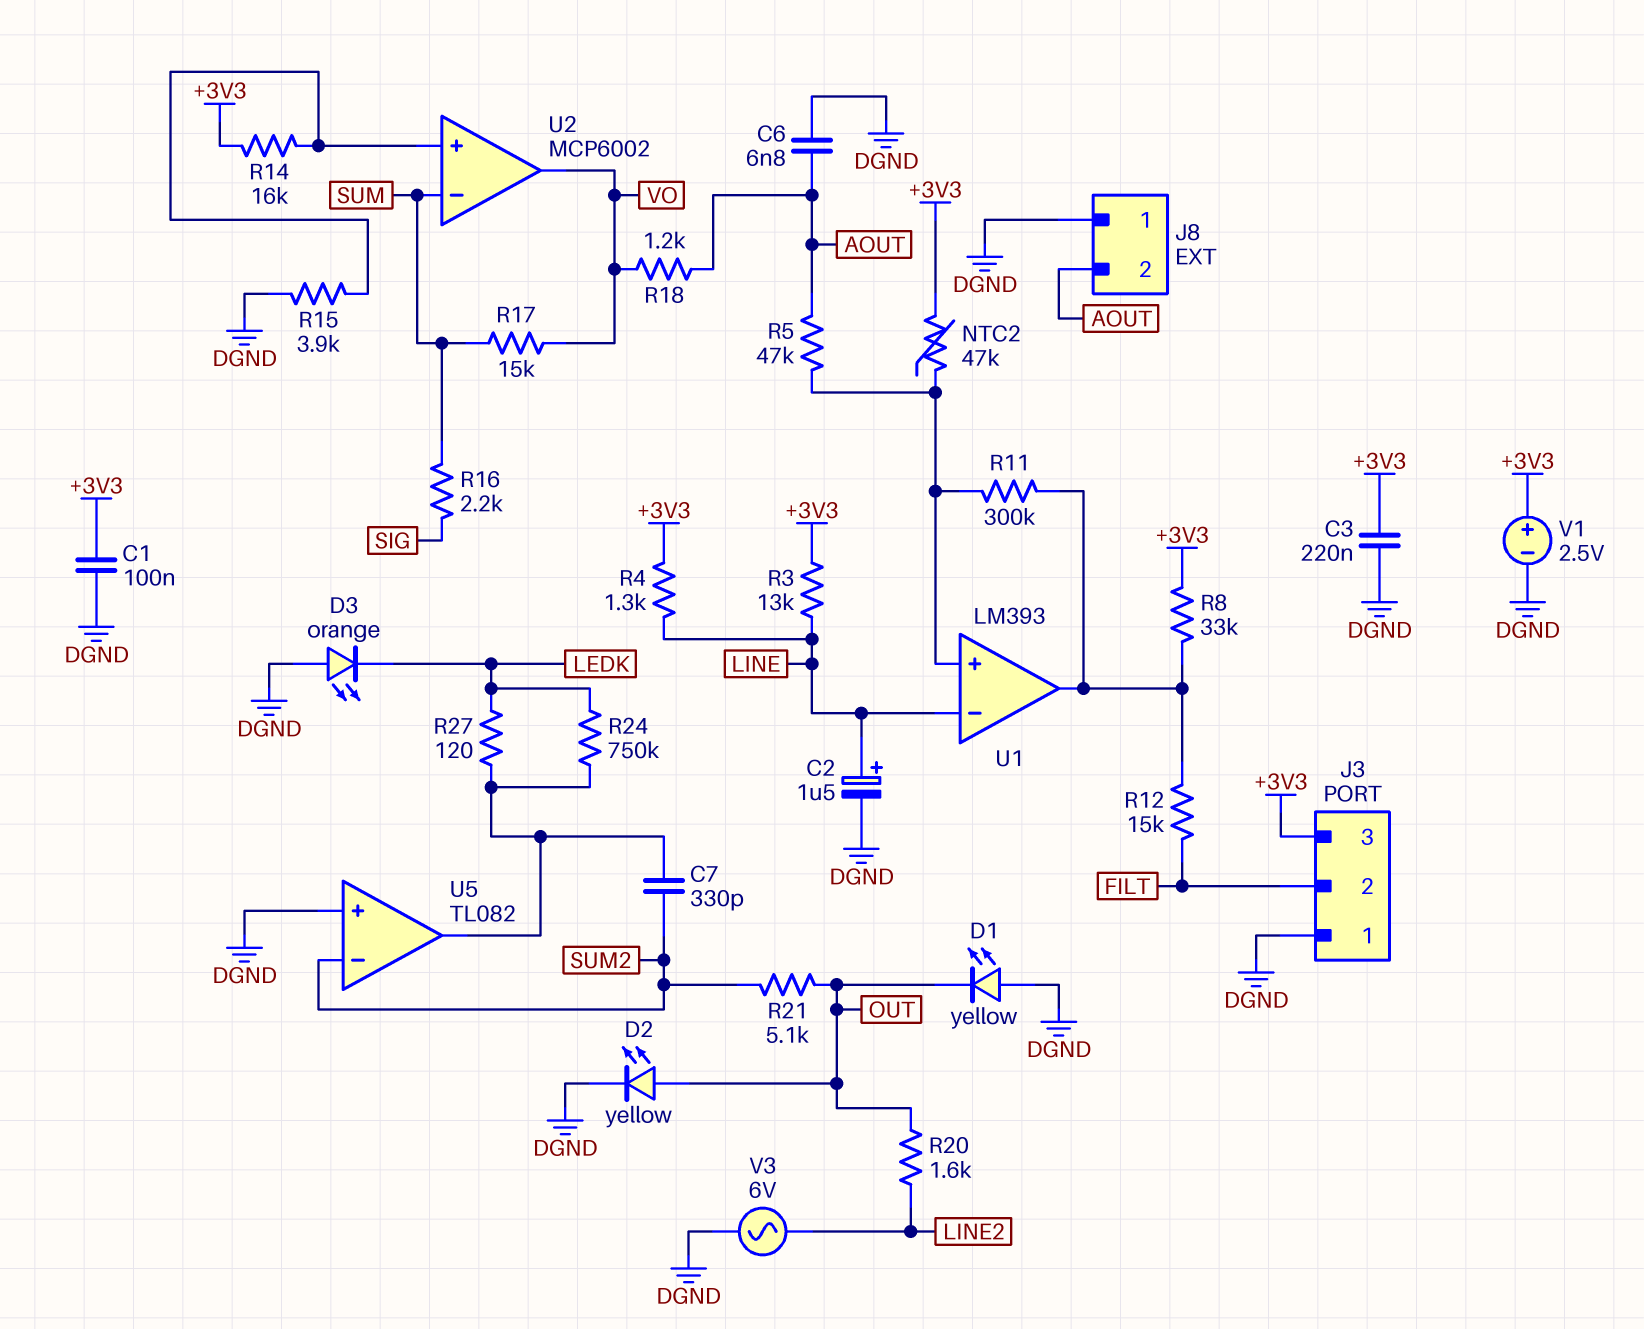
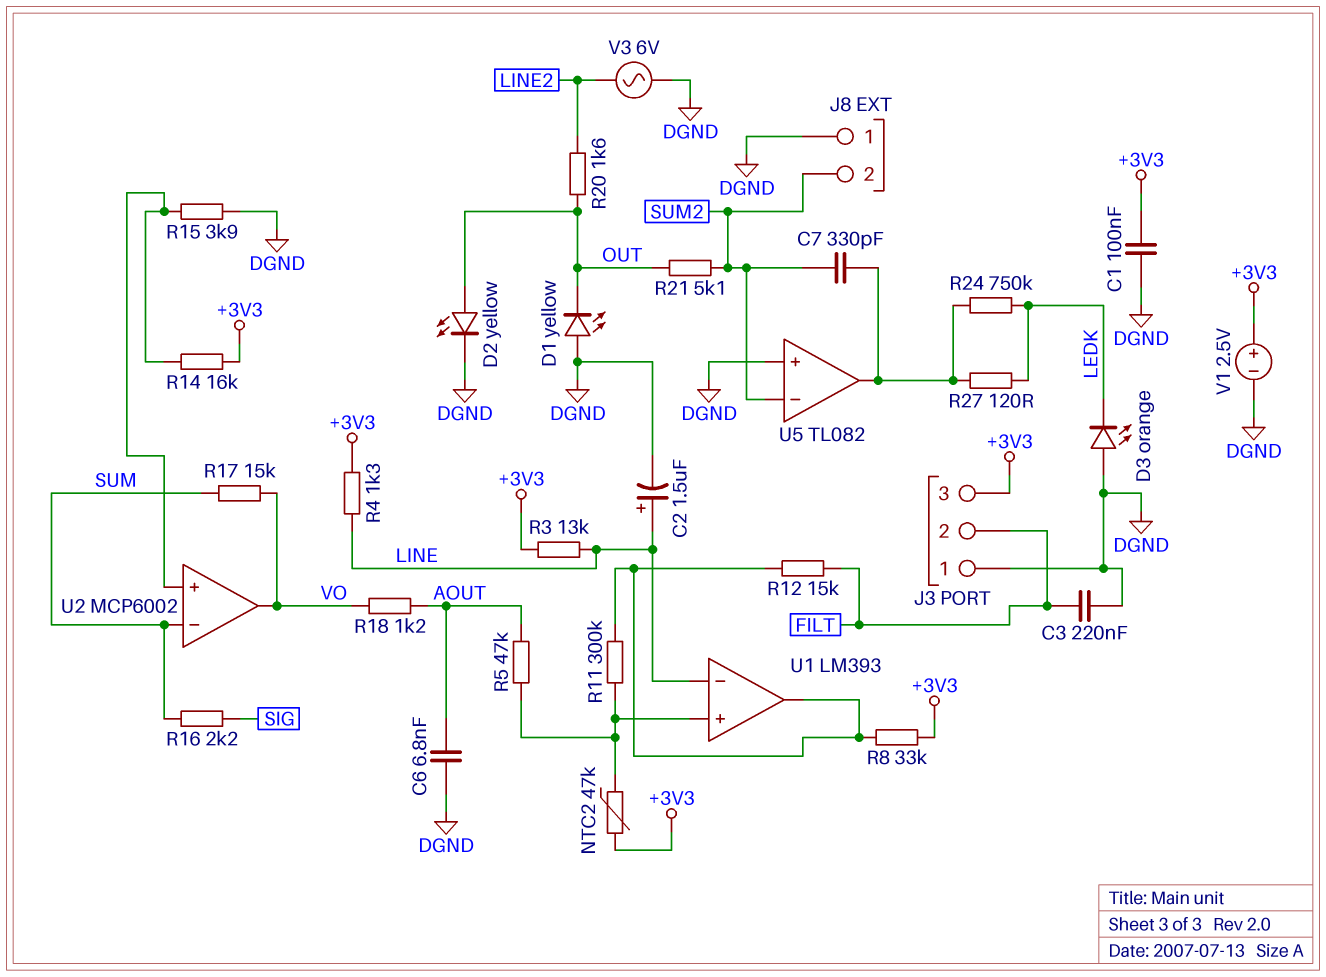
C3: 220nF (+3V3, DGND) -> 220nF (DGND, FILT)
J8 pin 2: AOUT -> SUM2

